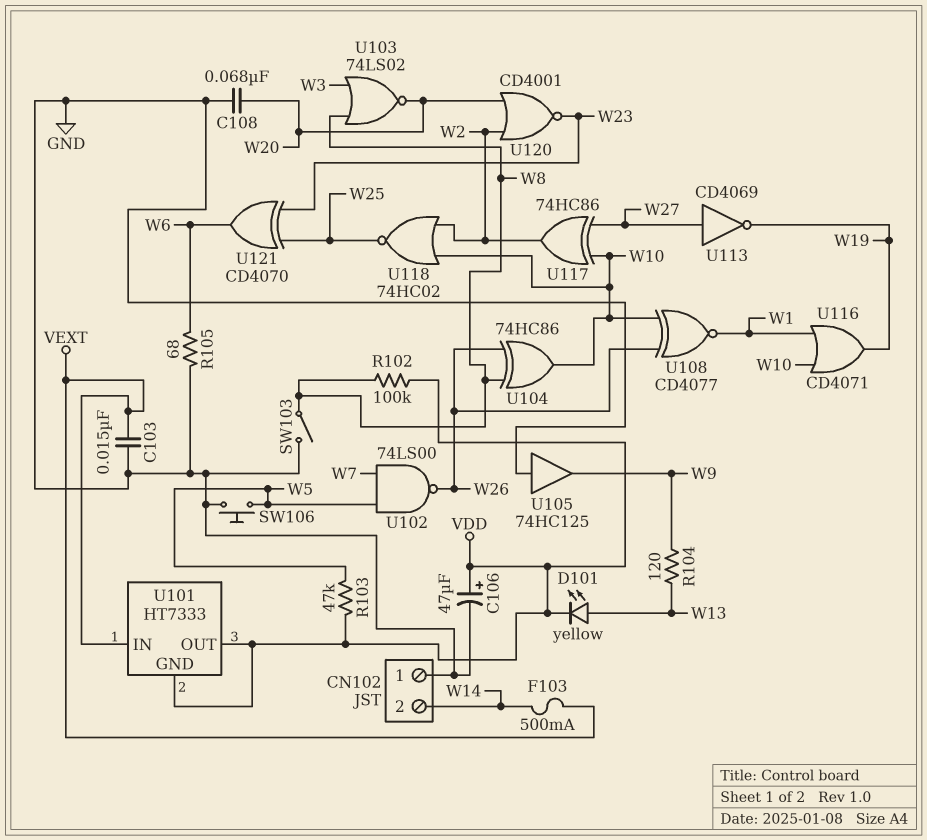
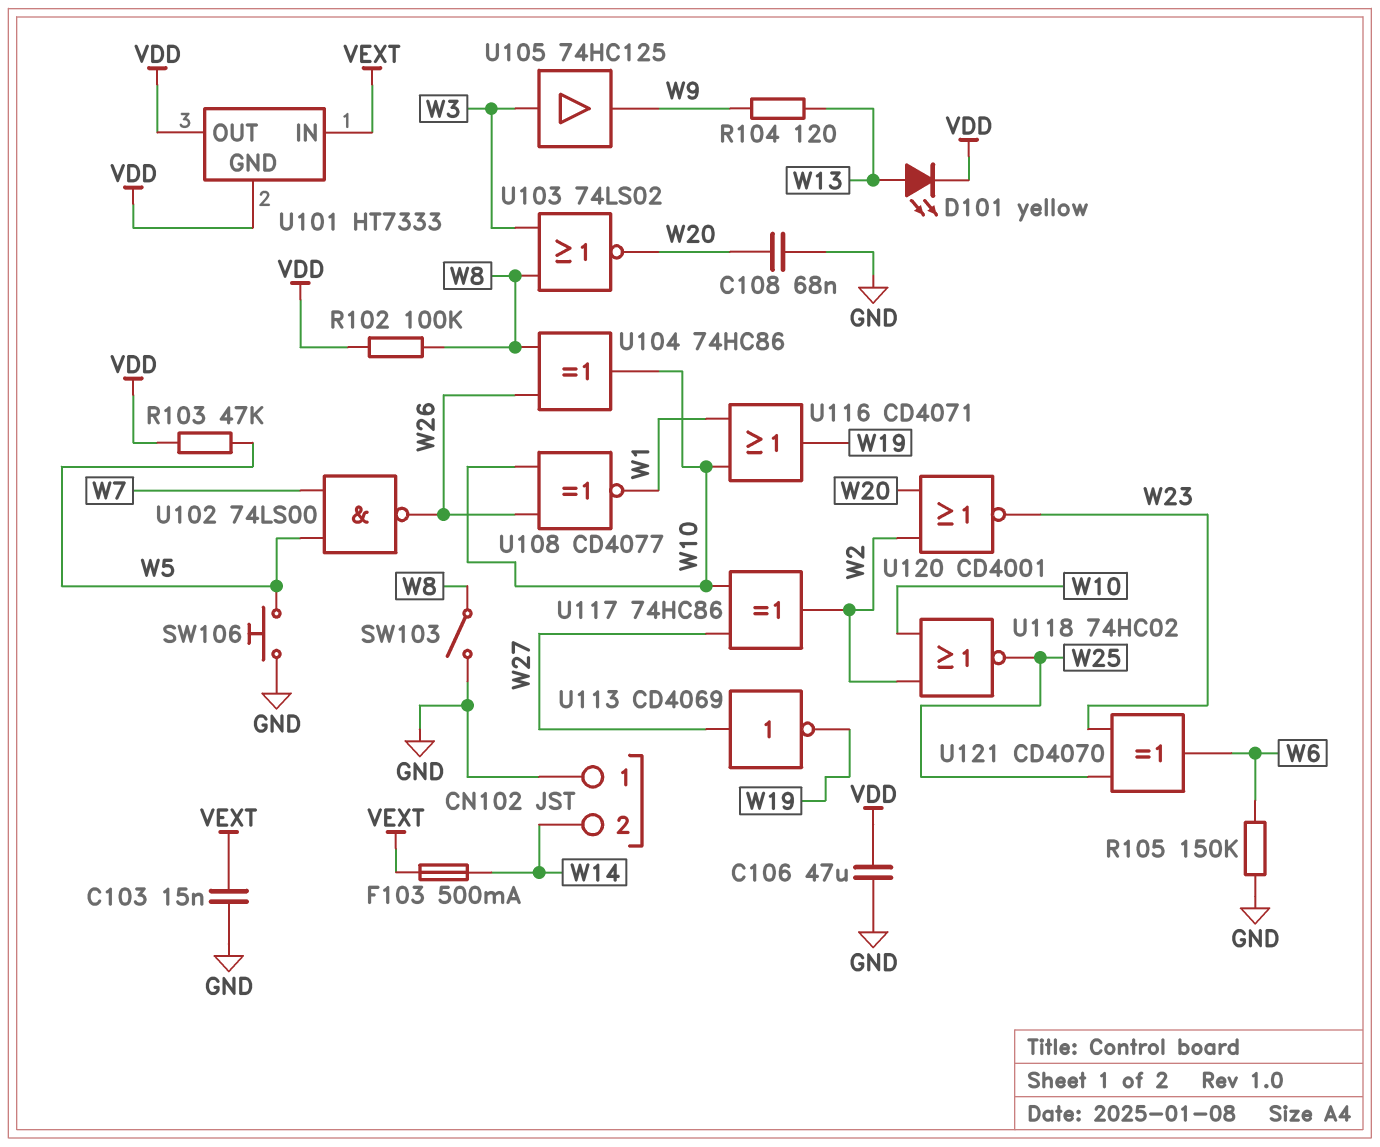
C106: 47uF (plus VDD, minus GND) -> 47uF (GND, VDD)
R105: 68 (GND, W6) -> 150k (GND, W6)
U105: buffer 74HC125 (in GND, out W9) -> buffer 74HC125 (in W3, out W9)

